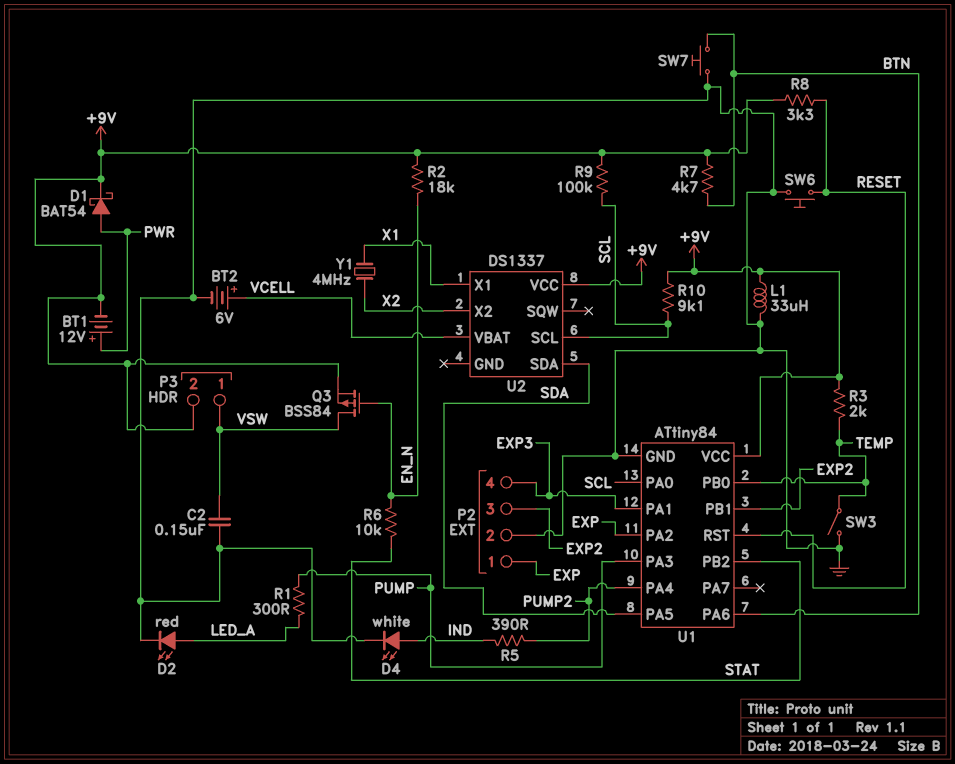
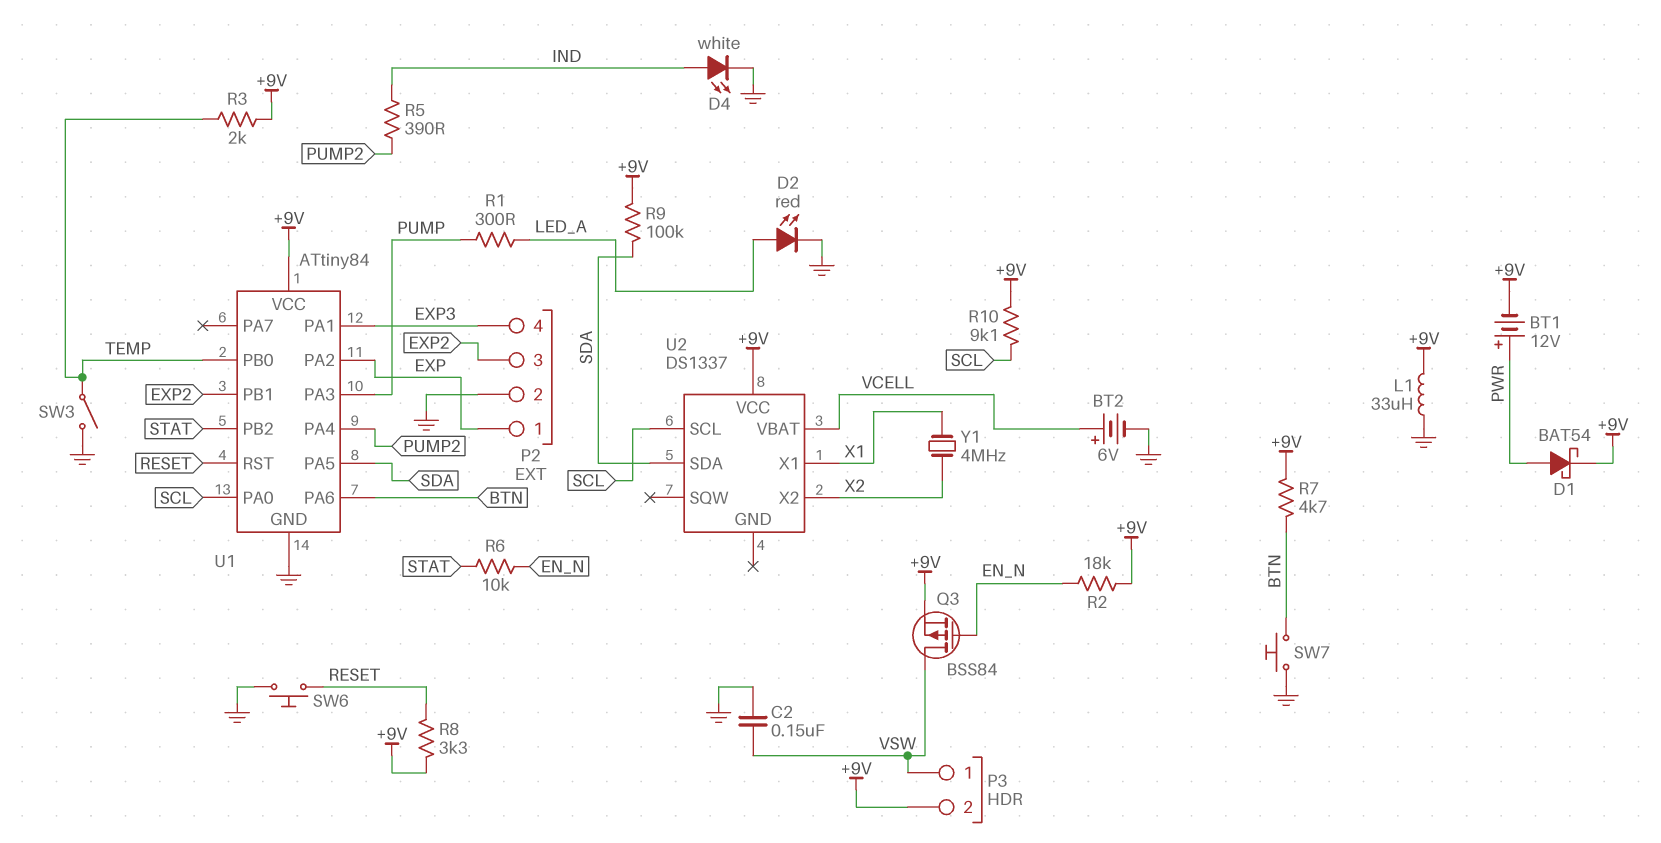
R9: 100k (+9V, SCL) -> 100k (+9V, SDA)

